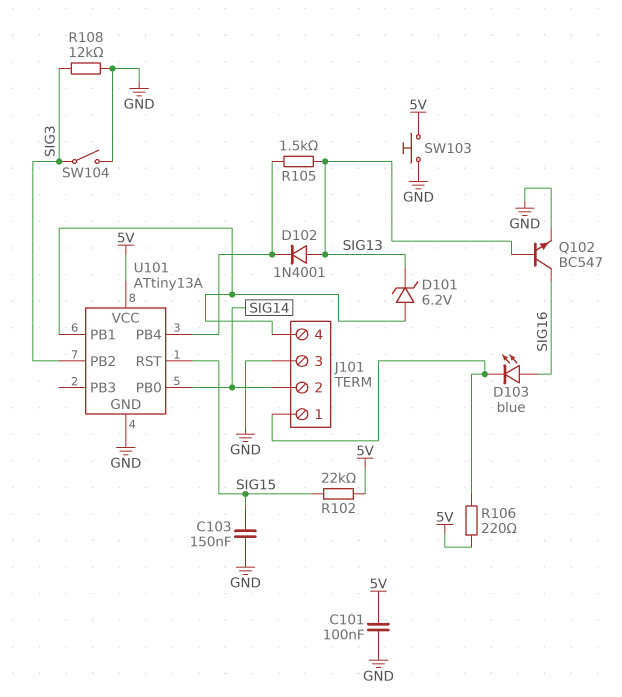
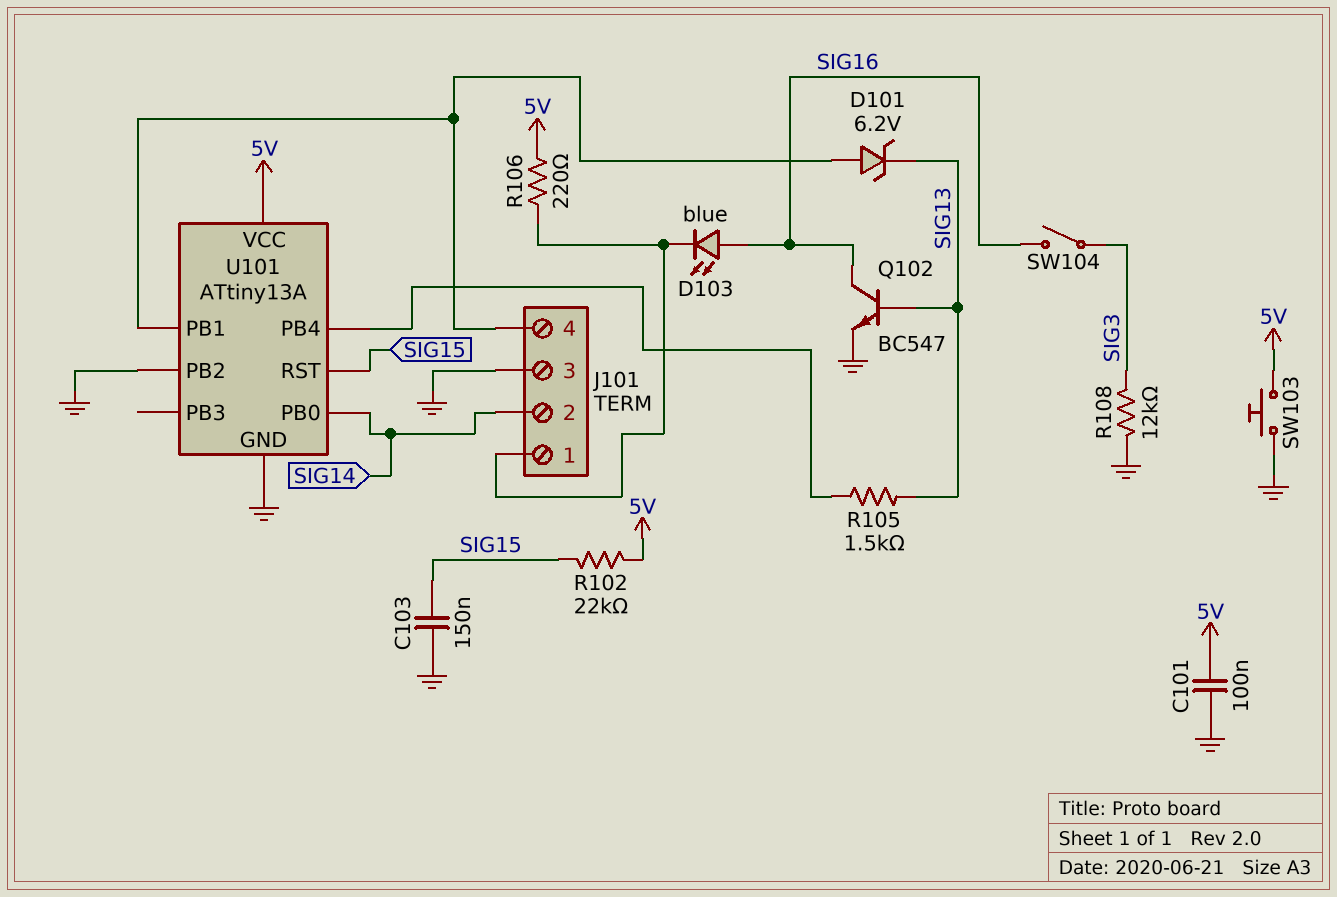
D102: diode 1N4001 (A SIG13, K U101/PB4) -> none
SW104: switch (GND, SIG3) -> switch (SIG3, SIG16)
U101 pin PB2: SIG3 -> GND

